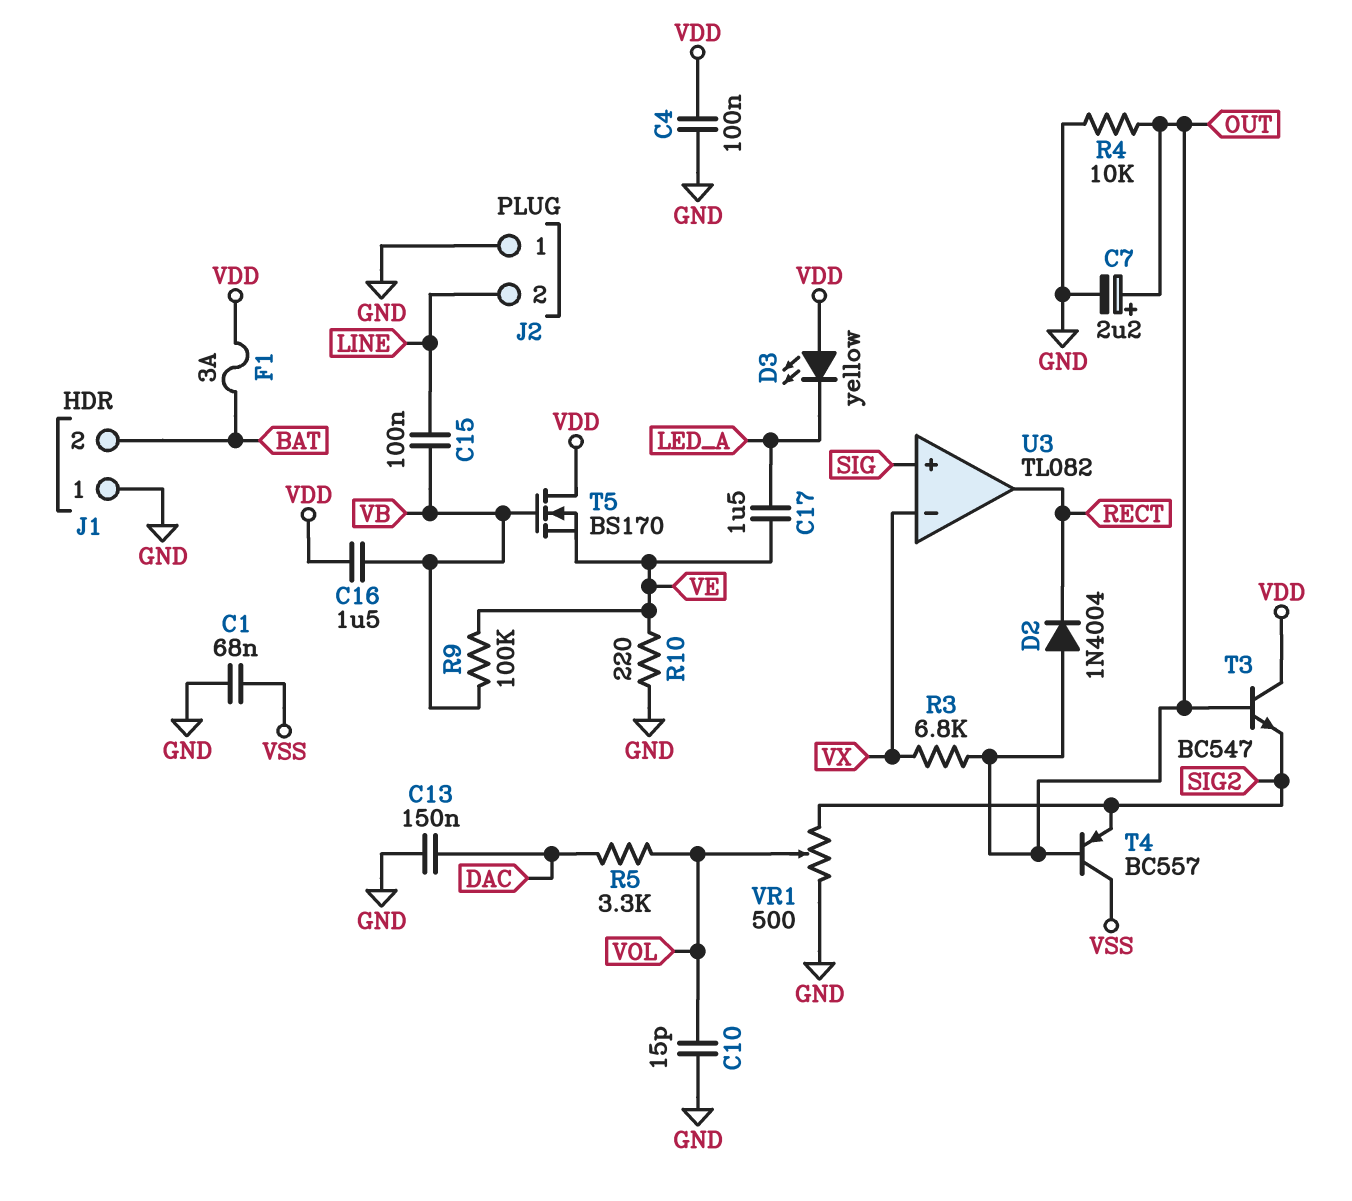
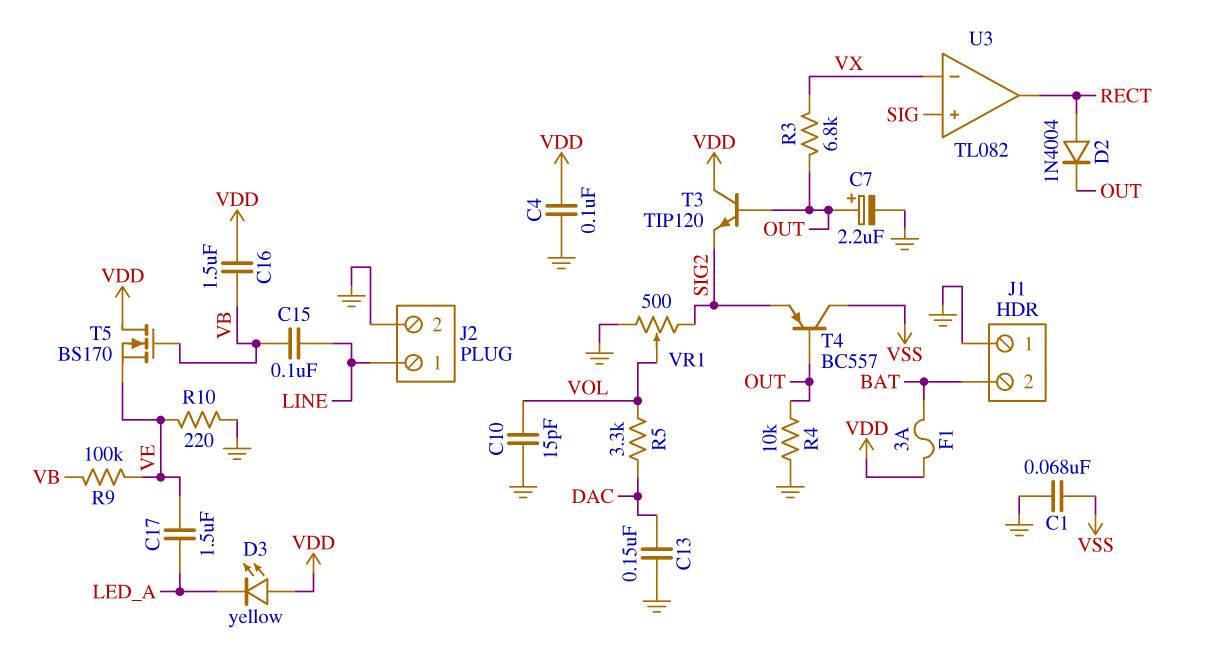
D2: diode 1N4004 (A OUT, K RECT) -> diode 1N4004 (A RECT, K OUT)
J2 pin 1: GND -> LINE
J2 pin 2: LINE -> GND
T3: NPN BC547 (B OUT, C VDD, E SIG2) -> NPN TIP120 (B OUT, C VDD, E SIG2)

